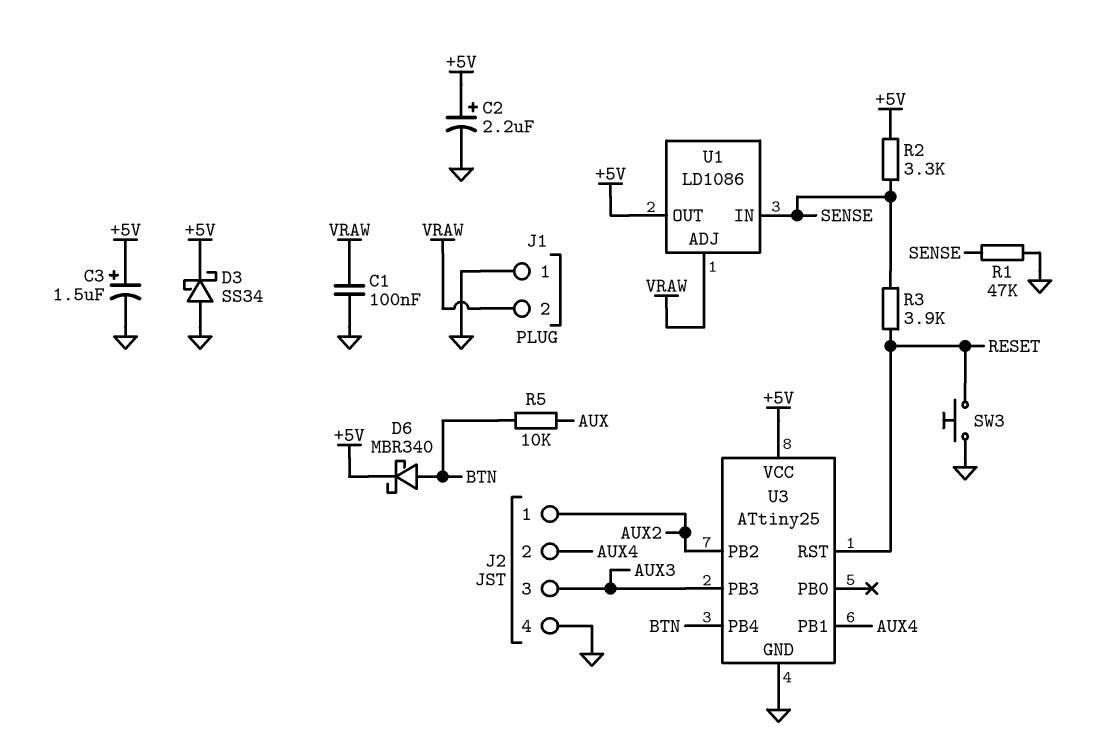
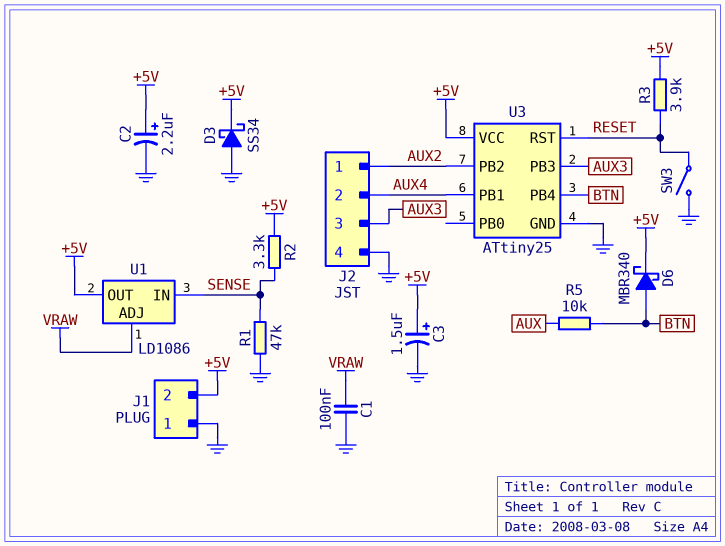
J1 pin 2: VRAW -> +5V
R3: 3.9k (RESET, SENSE) -> 3.9k (+5V, RESET)
SW3: button (GND, RESET) -> switch (GND, RESET)

